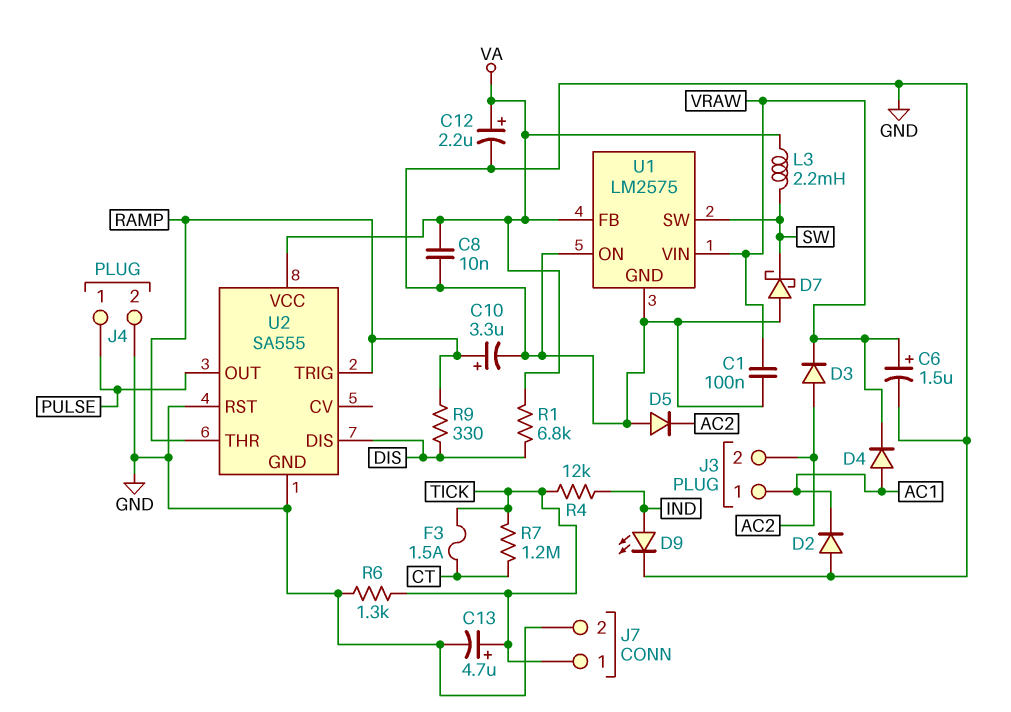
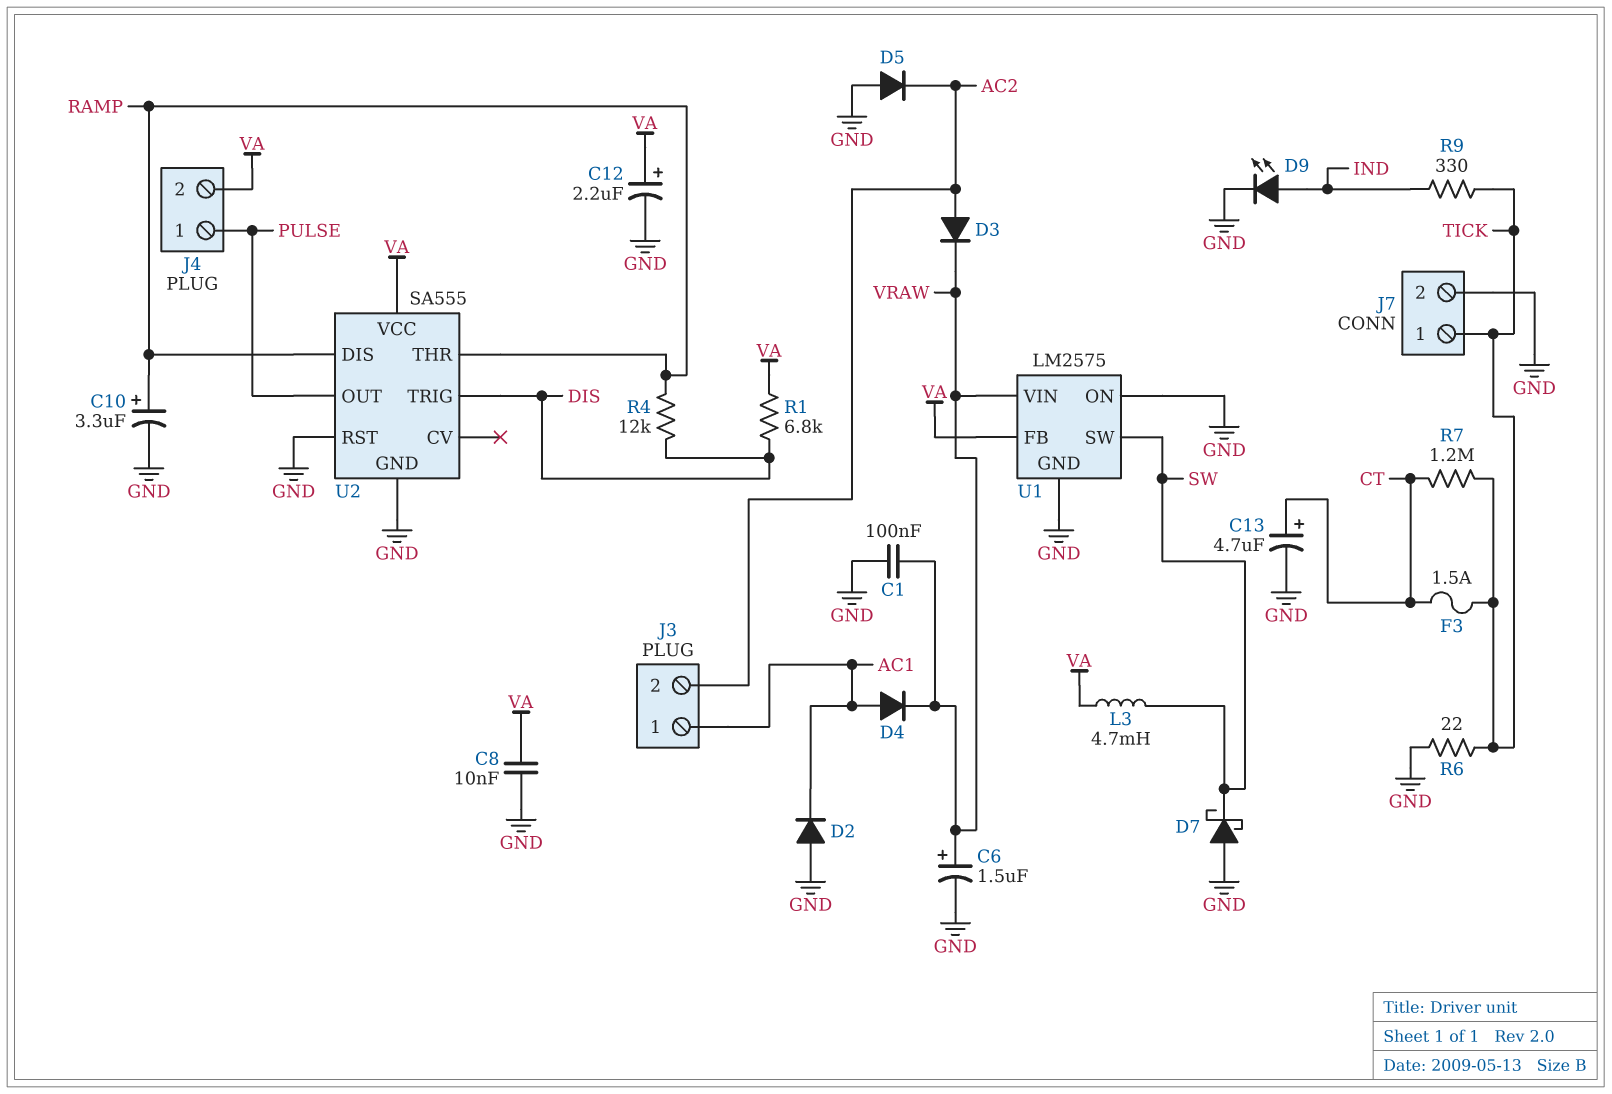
C13: 4.7uF (plus TICK, minus GND) -> 4.7uF (plus CT, minus GND)
J4 pin 2: GND -> VA
L3: 2.2mH (SW, VA) -> 4.7mH (SW, VA)
R4: 12k (IND, TICK) -> 12k (DIS, RAMP)
R6: 1.3k (GND, TICK) -> 22 (GND, TICK)
R9: 330 (DIS, RAMP) -> 330 (IND, TICK)
U2 pin DIS: DIS -> RAMP
U2 pin TRIG: RAMP -> DIS

